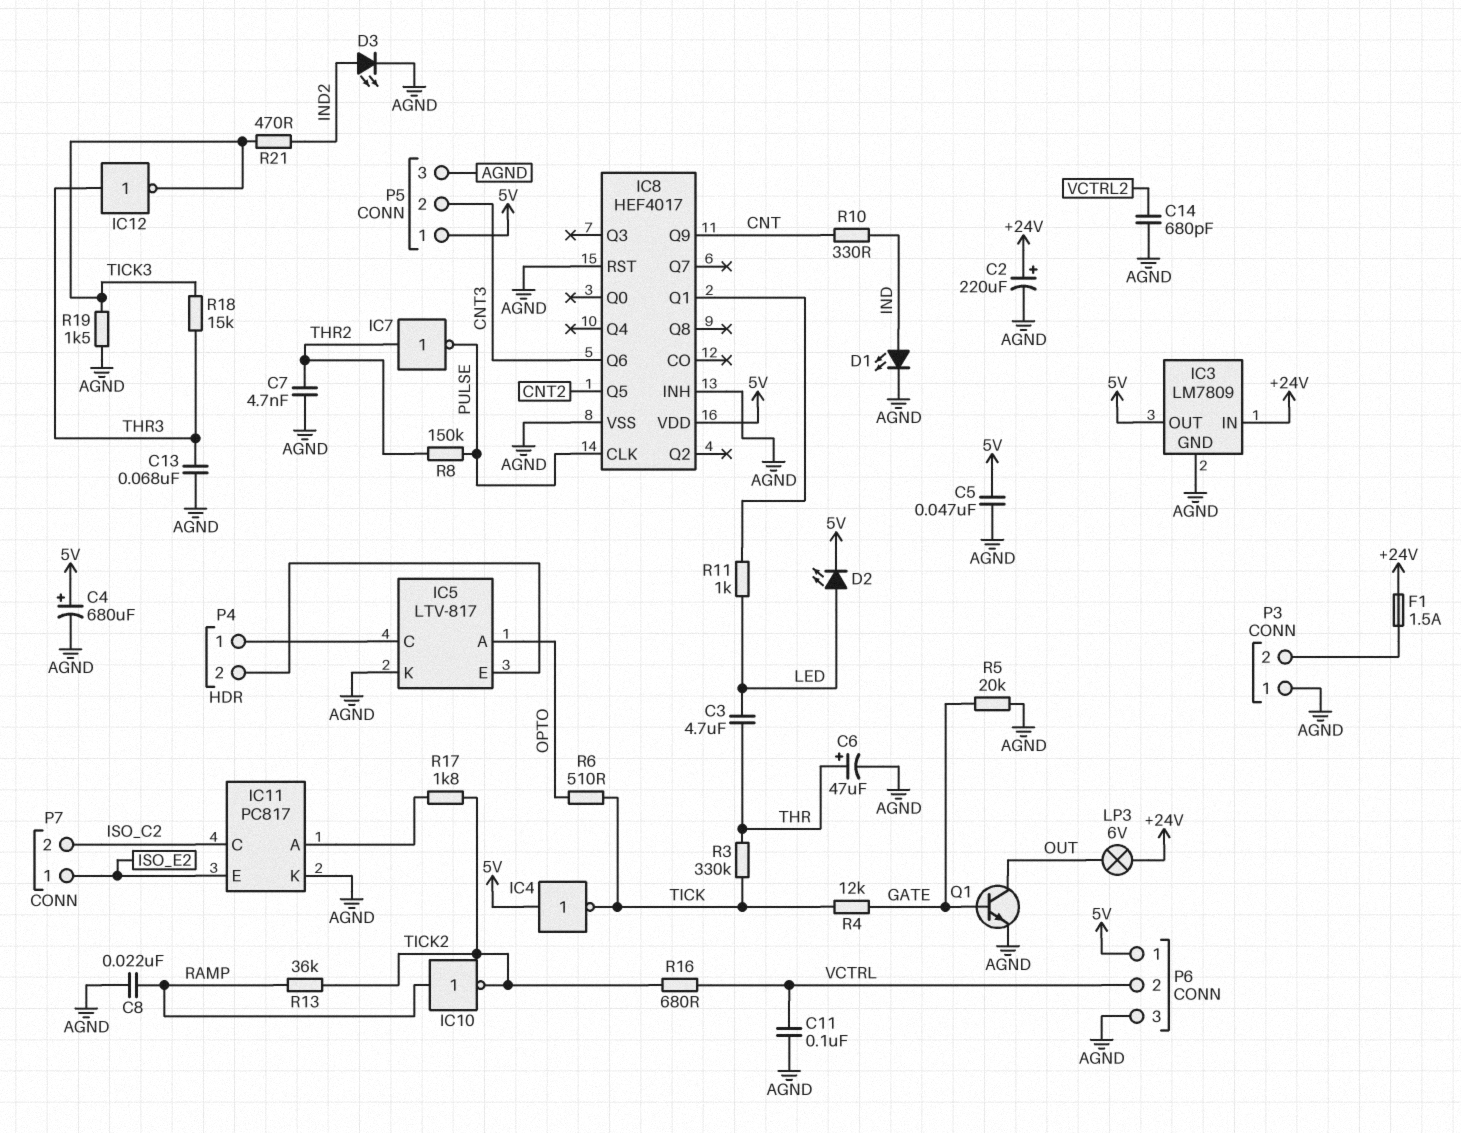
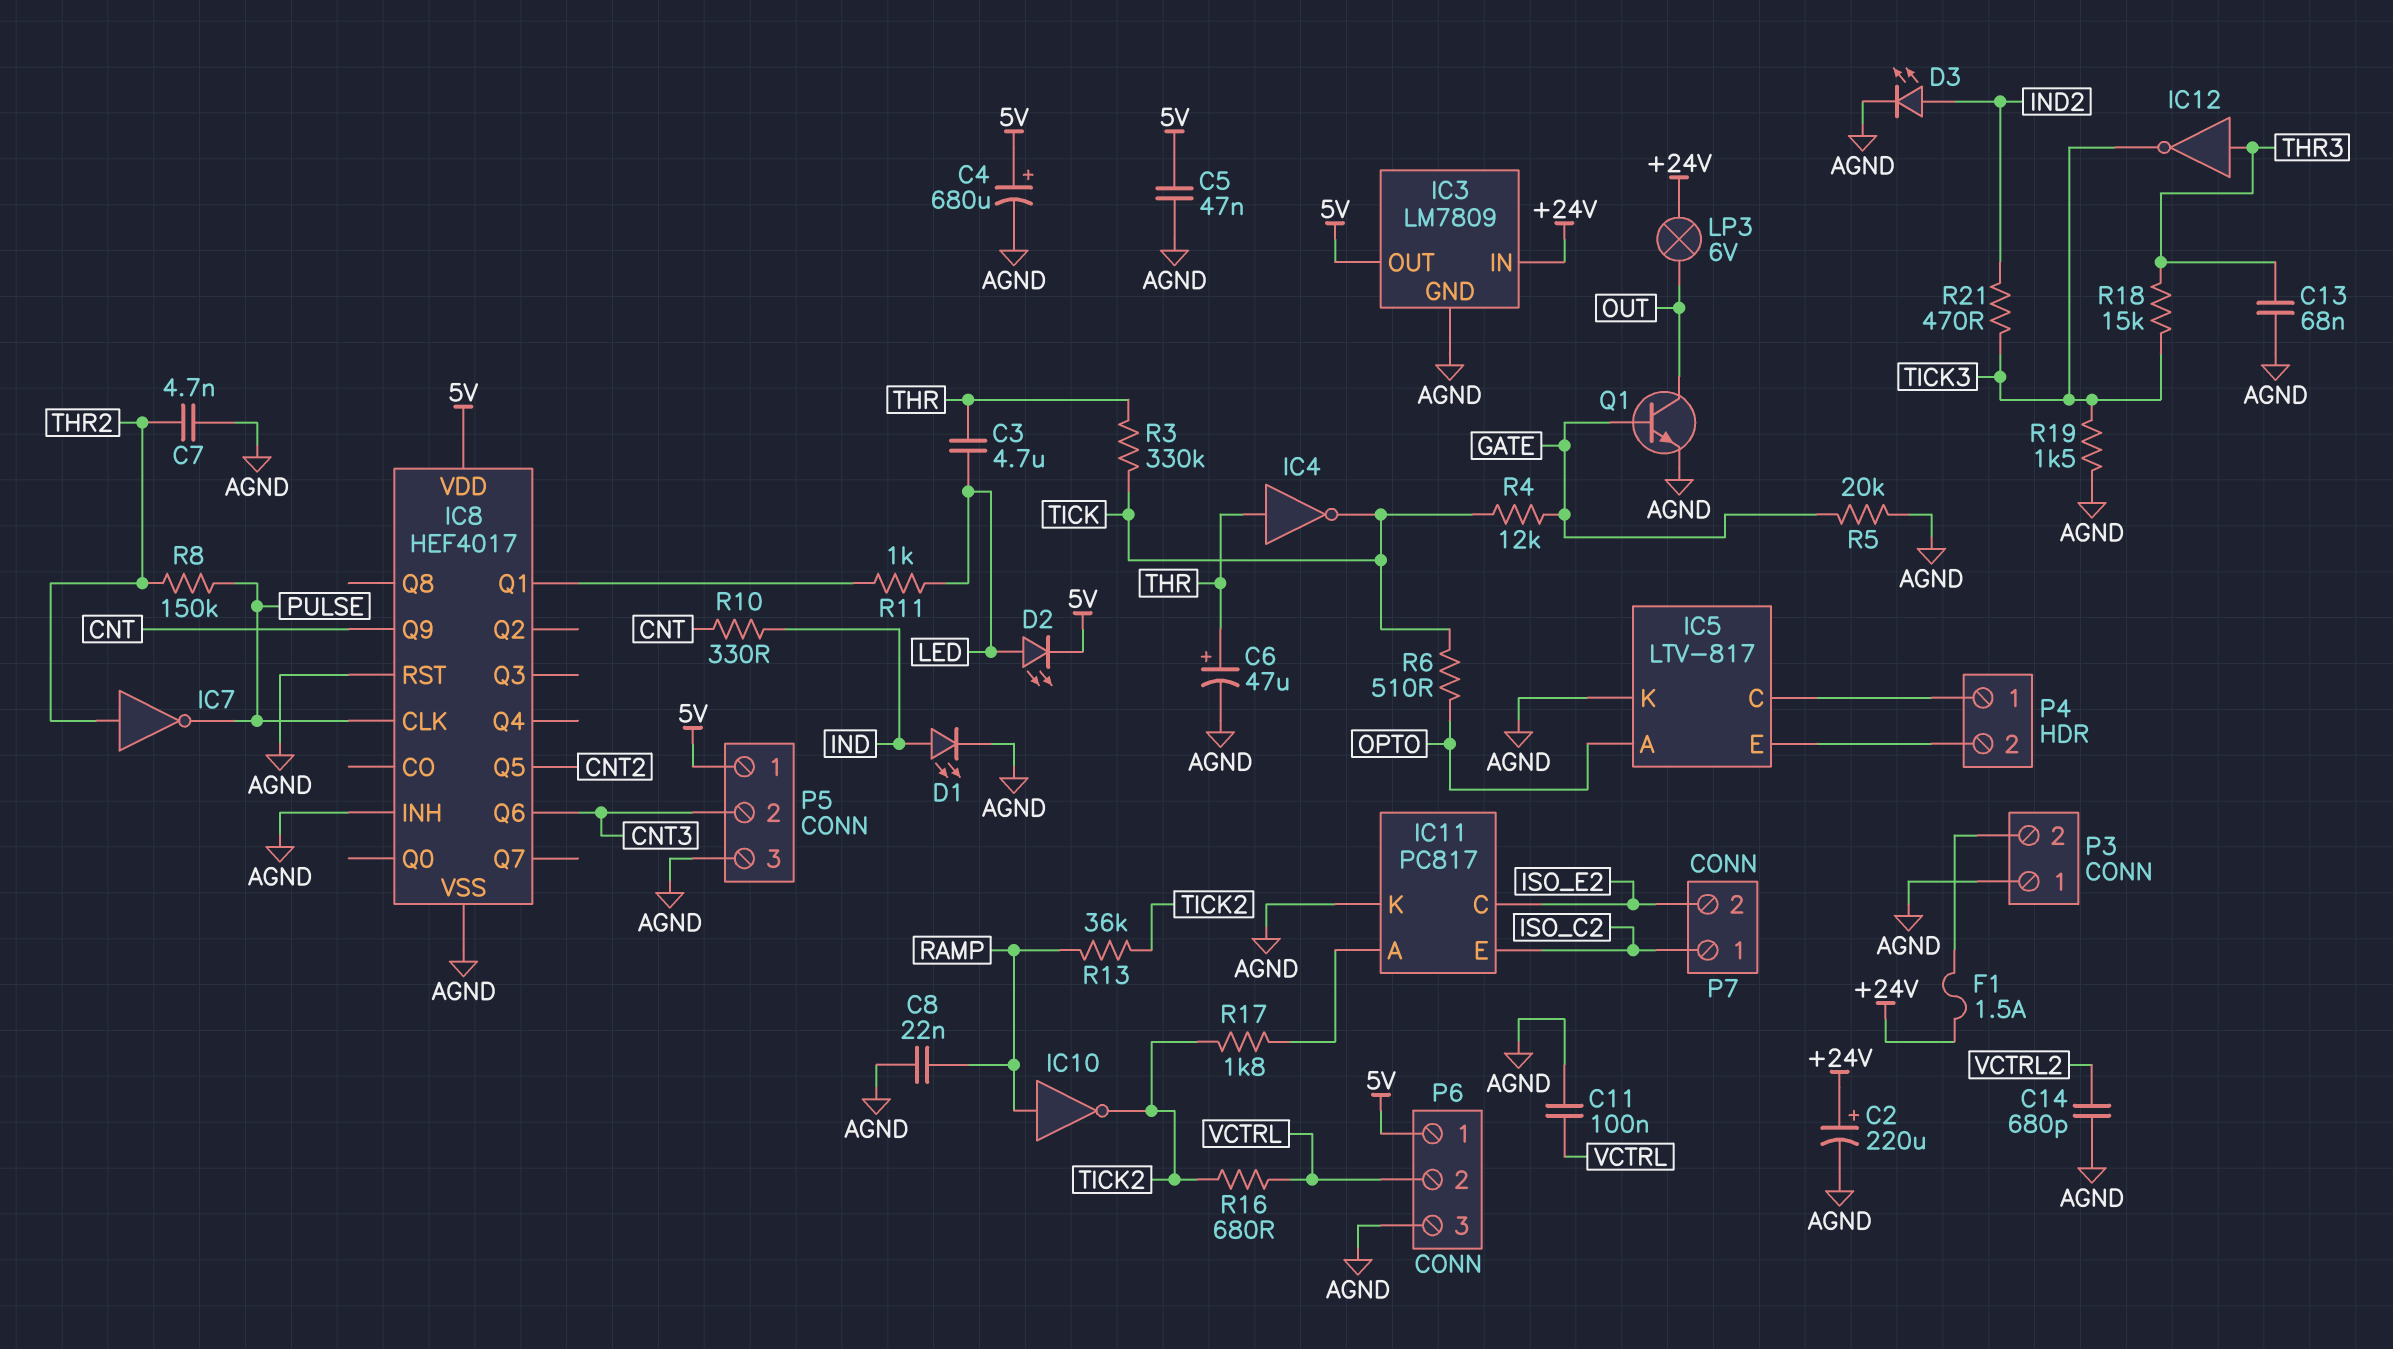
IC4: NOT (in 5V, out TICK) -> NOT (in THR, out TICK)
IC11 pin C: ISO_C2 -> ISO_E2
IC11 pin E: ISO_E2 -> ISO_C2
P7 pin 1: ISO_E2 -> ISO_C2
P7 pin 2: ISO_C2 -> ISO_E2

